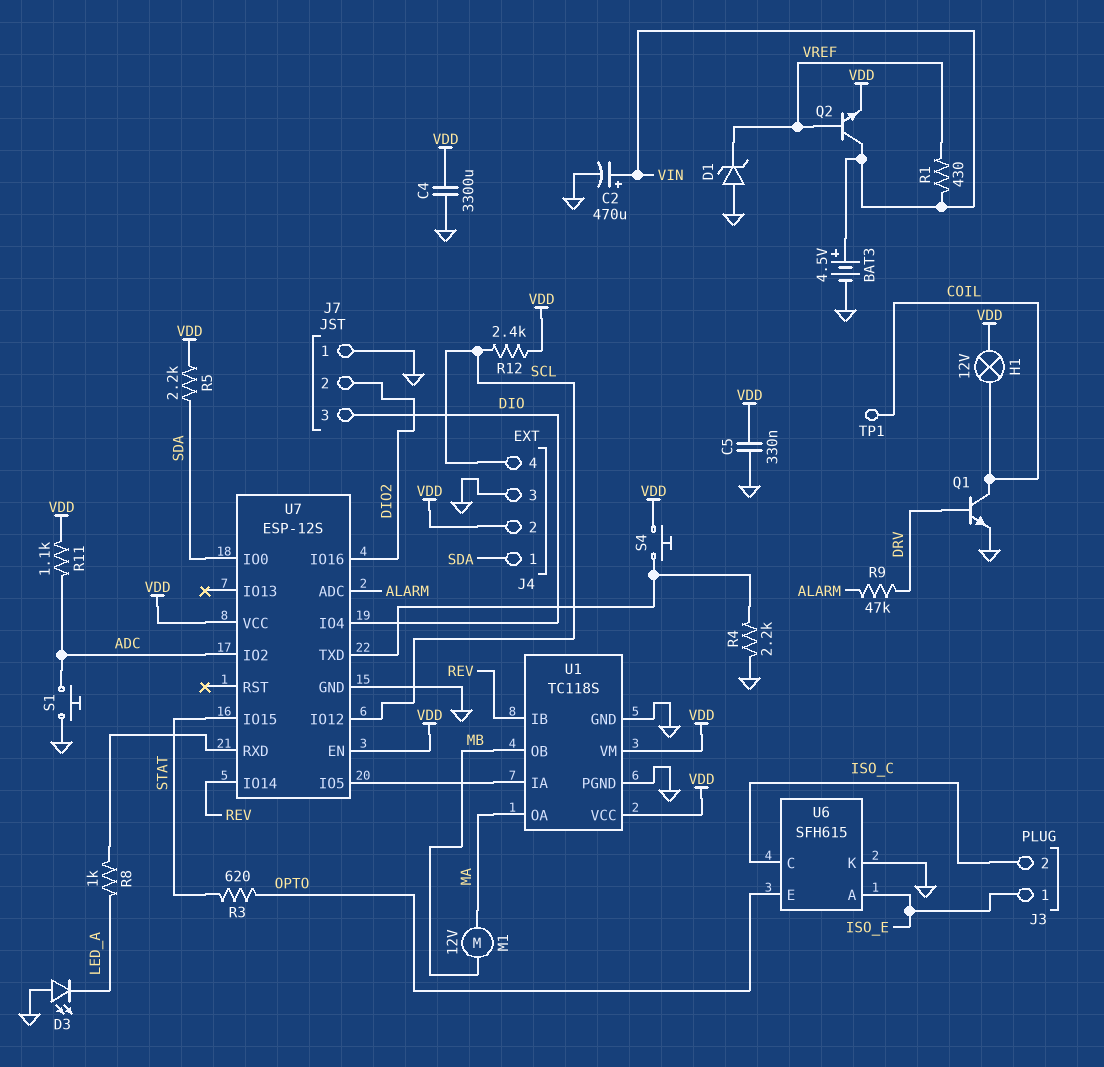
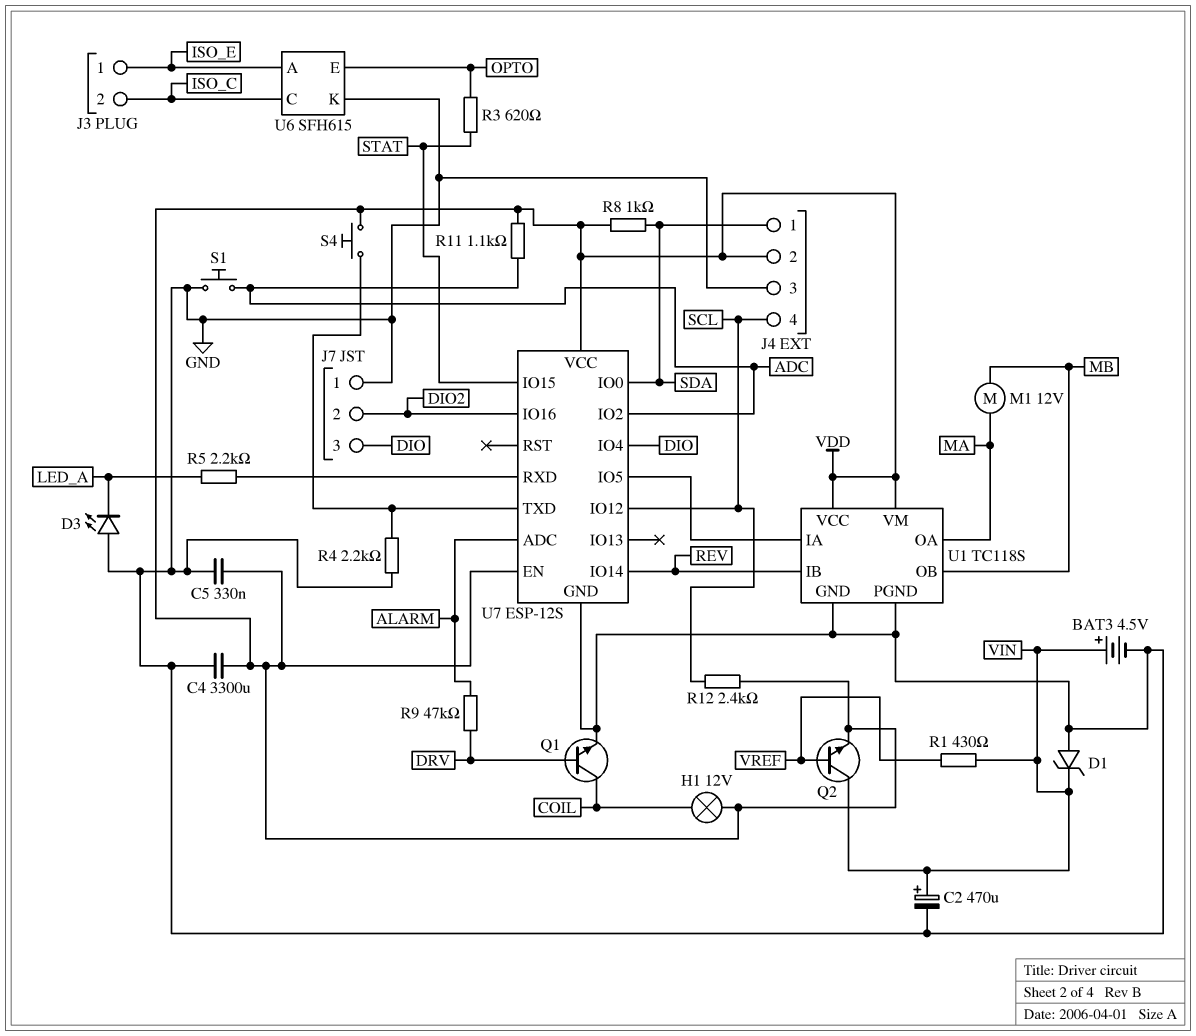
D1: zener (A GND, K VREF) -> zener (A GND, K VIN)
R5: 2.2k (SDA, VDD) -> 2.2k (LED_A, U7/RXD)
R8: 1k (LED_A, U7/RXD) -> 1k (SDA, VDD)
TP1: test point (COIL) -> none

